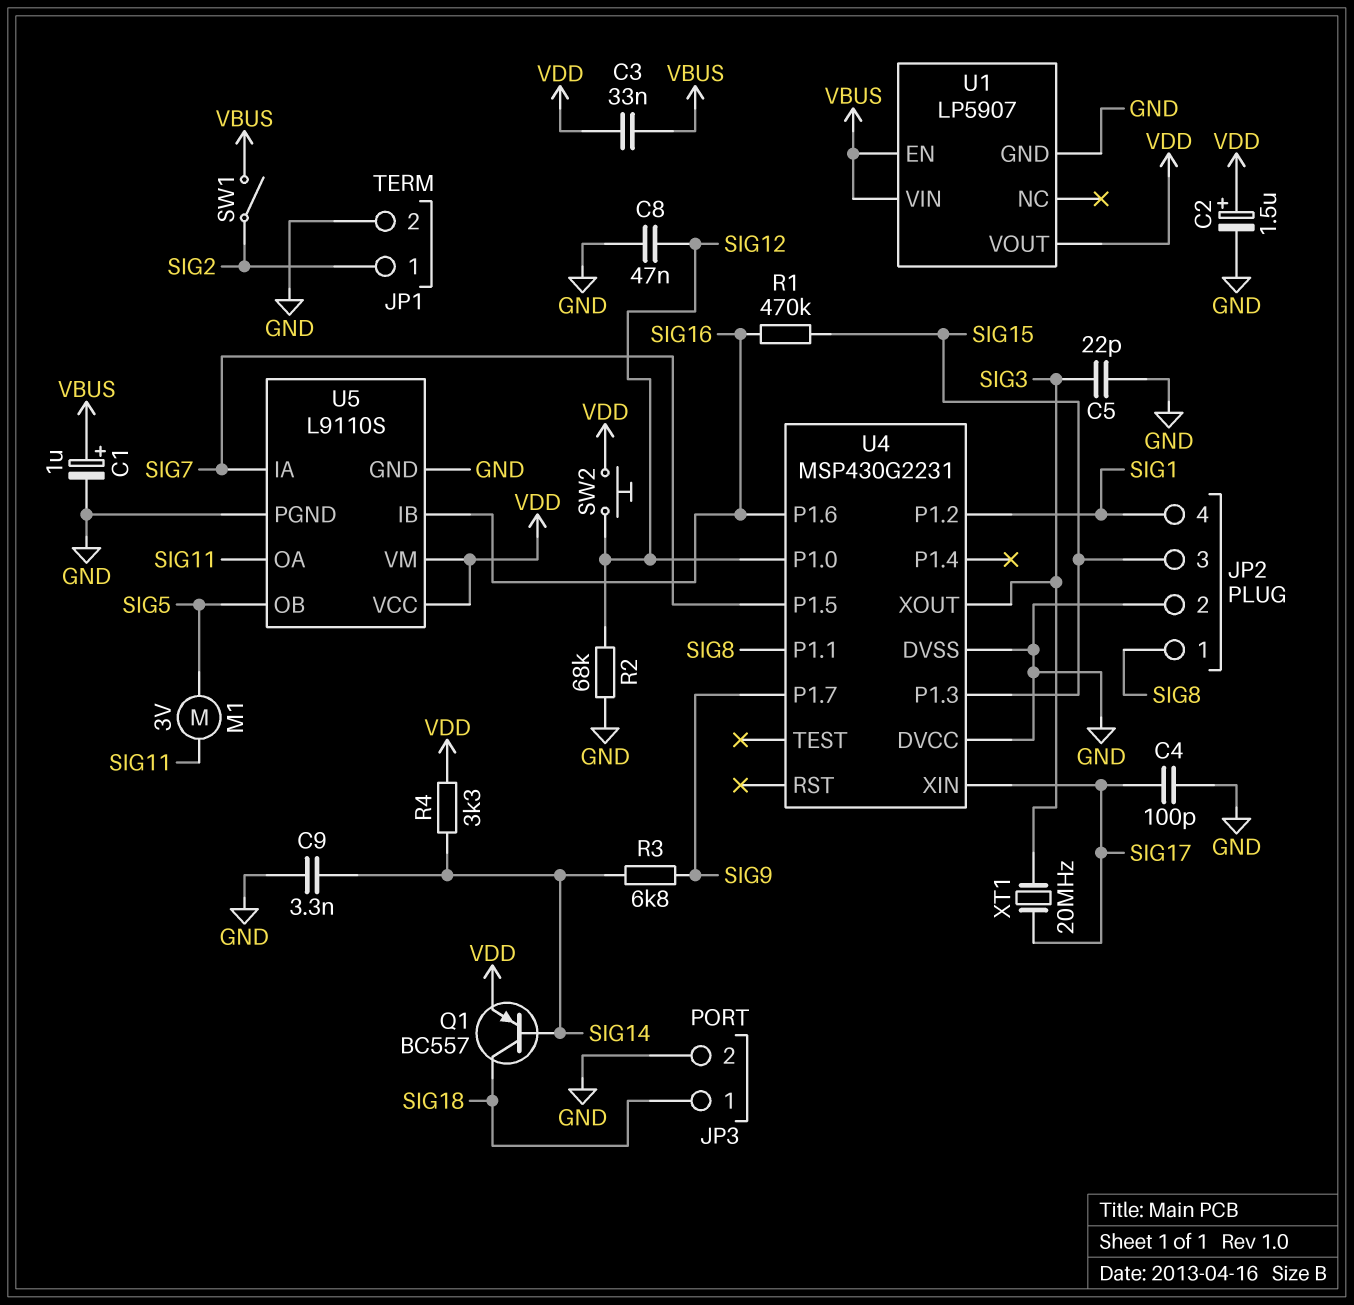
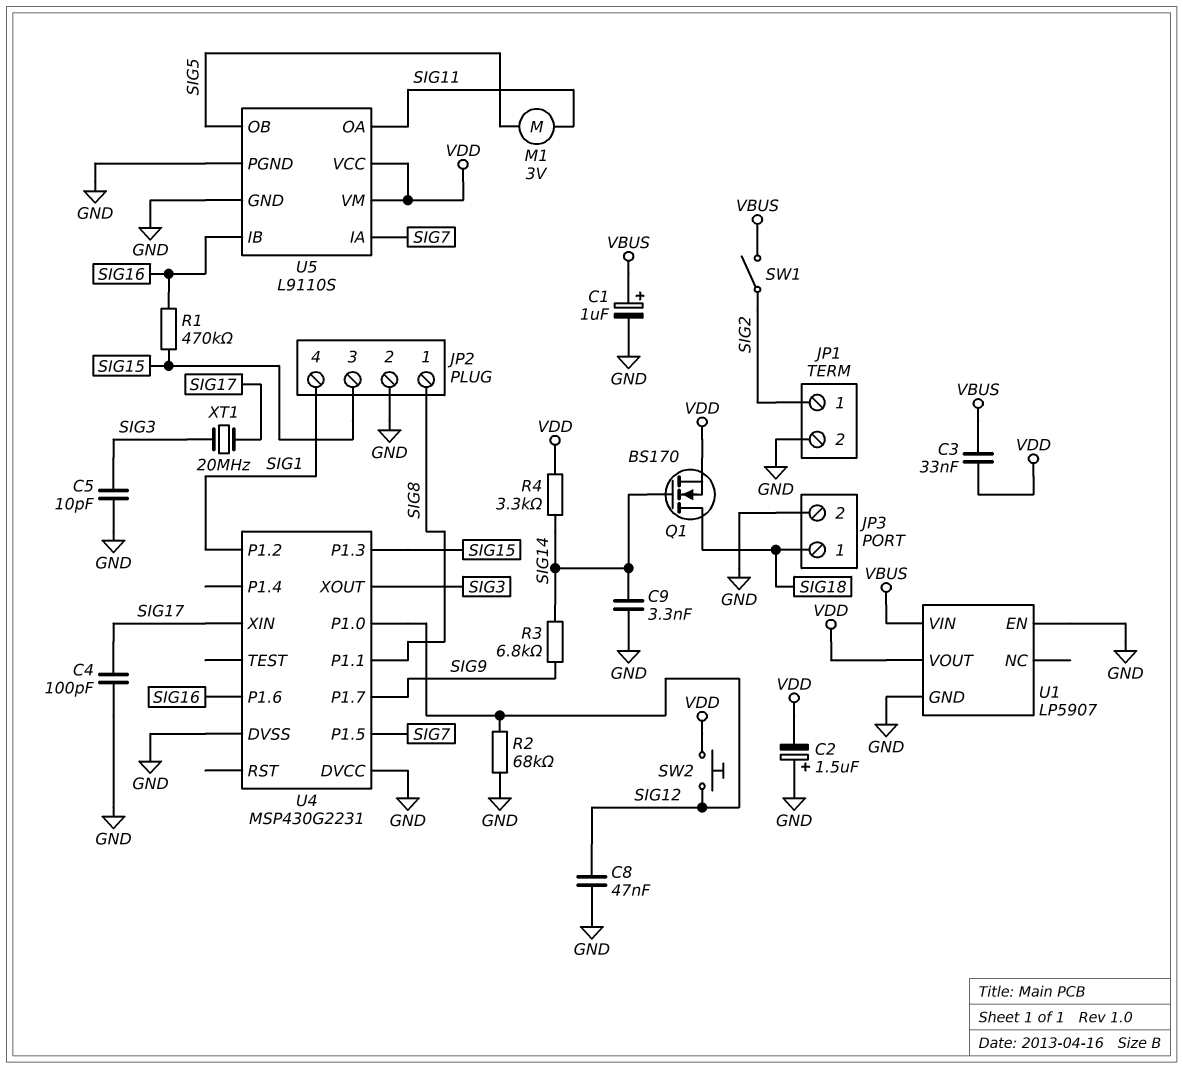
C2: 1.5uF (plus VDD, minus GND) -> 1.5uF (plus GND, minus VDD)
C5: 22pF (GND, SIG3) -> 10pF (GND, SIG3)
Q1: PNP BC557 (B SIG14, C SIG18, E VDD) -> NMOS BS170 (G SIG14, D SIG18, S VDD)
U1 pin EN: VBUS -> GND

